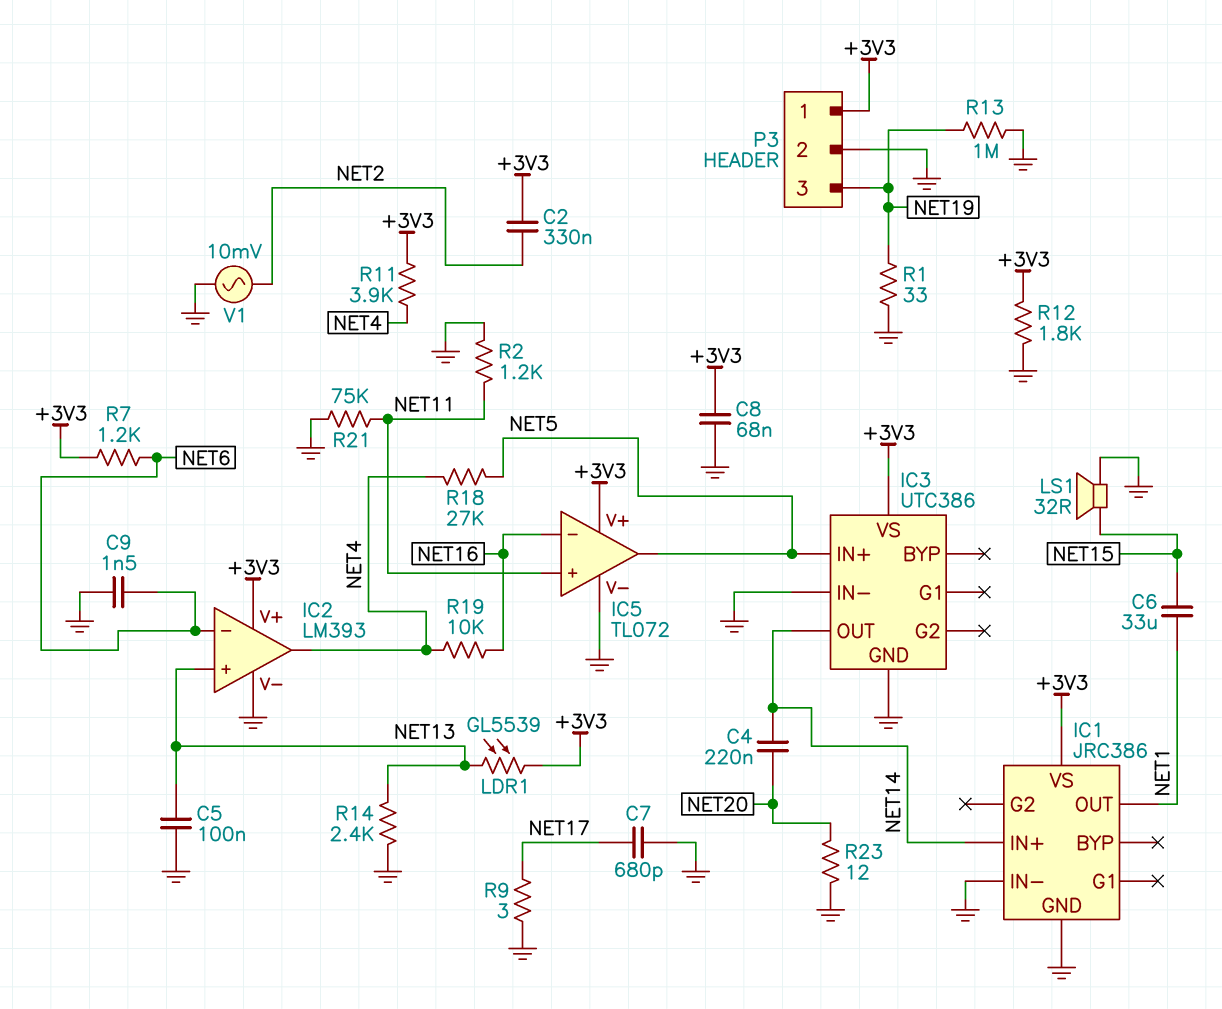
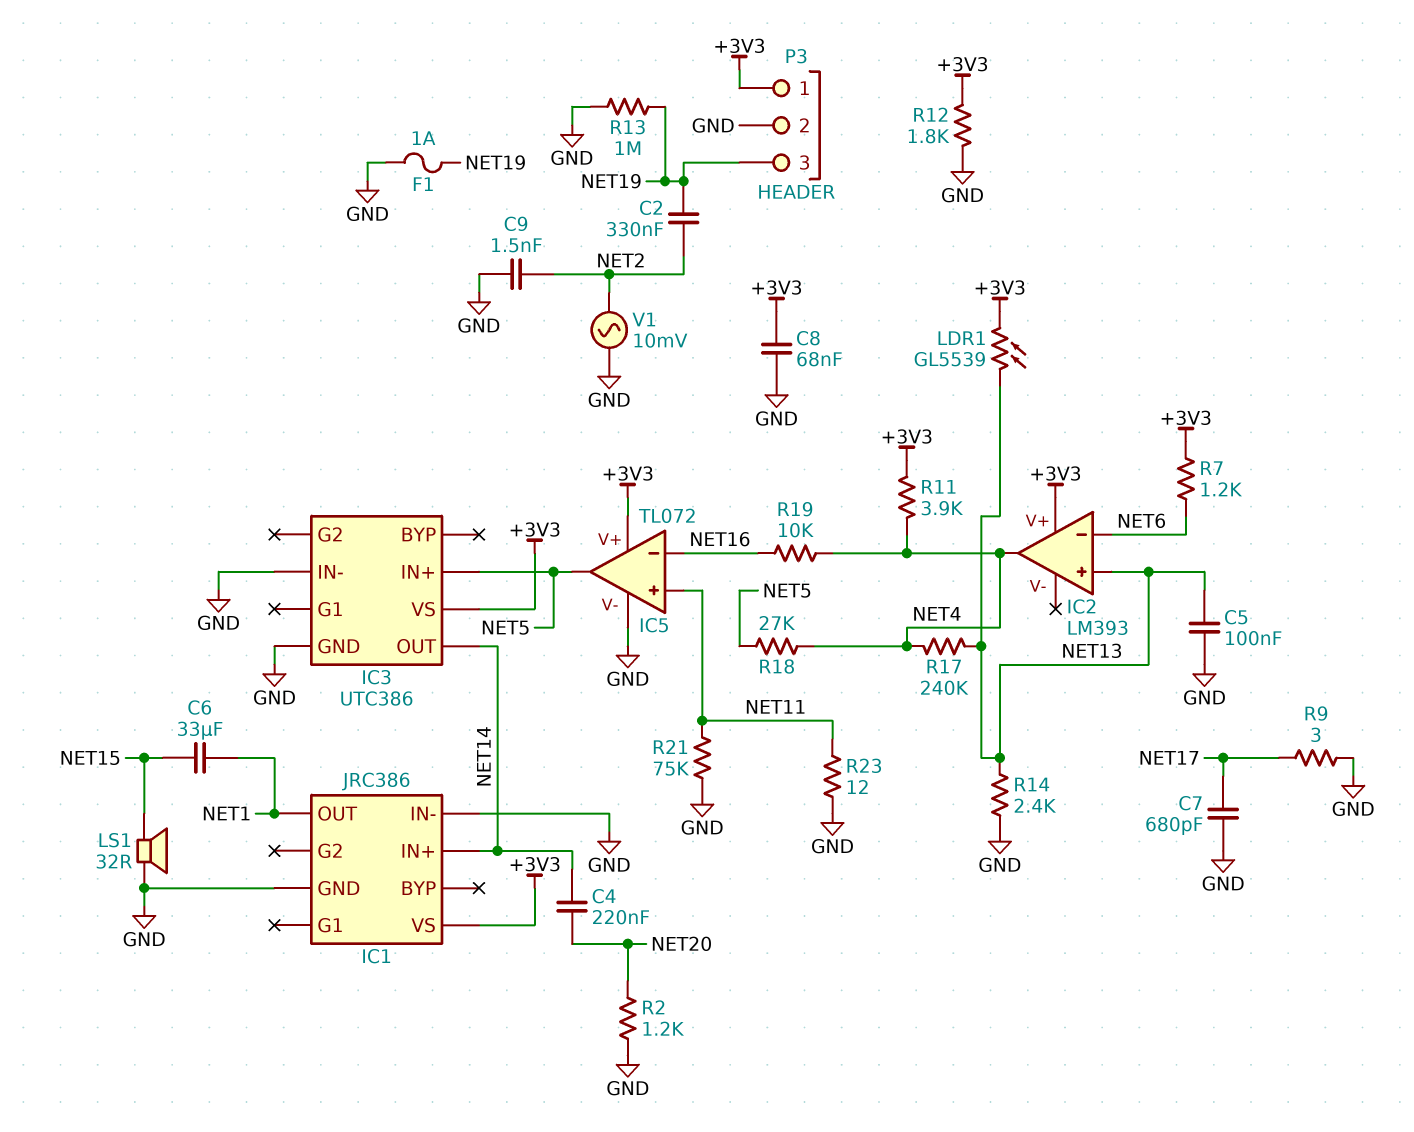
C2: 330nF (+3V3, NET2) -> 330nF (NET2, NET19)
C9: 1.5nF (GND, NET6) -> 1.5nF (GND, NET2)
F1: none -> 1A (GND, NET19)
IC2 pin V-: GND -> none
R1: 33 (GND, NET19) -> none
R2: 1.2k (GND, NET11) -> 1.2k (GND, NET20)
R17: none -> 240k (NET4, NET13)
R23: 12 (GND, NET20) -> 12 (GND, NET11)

